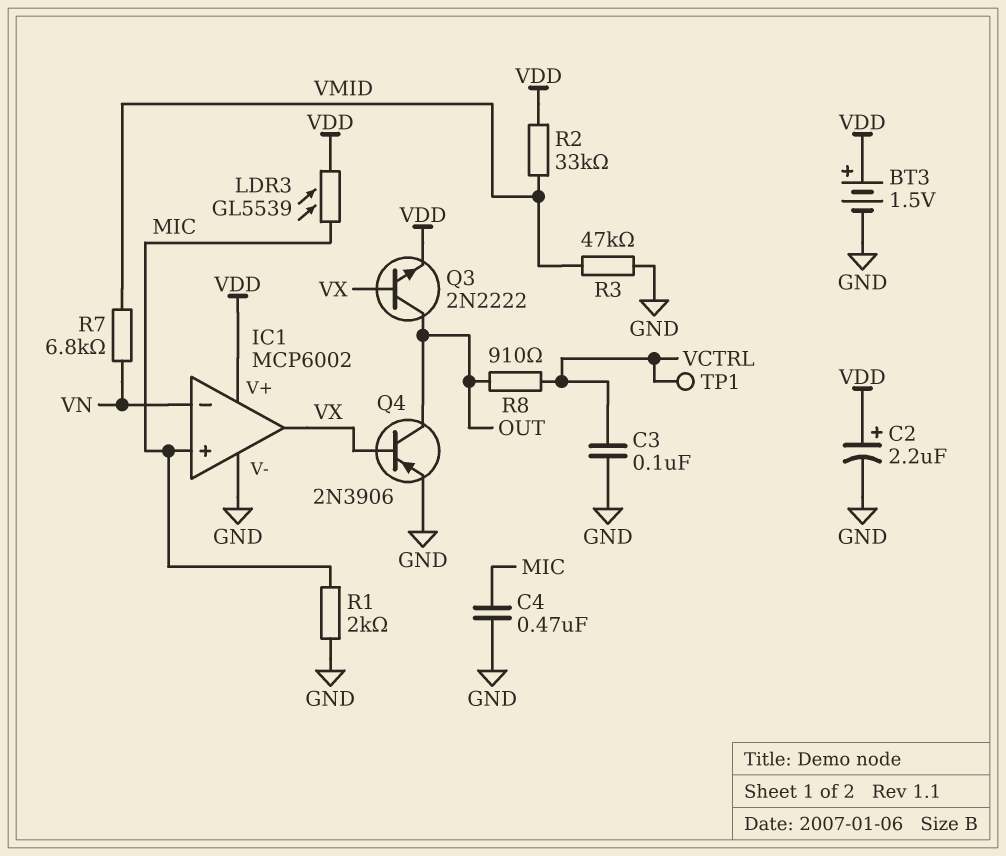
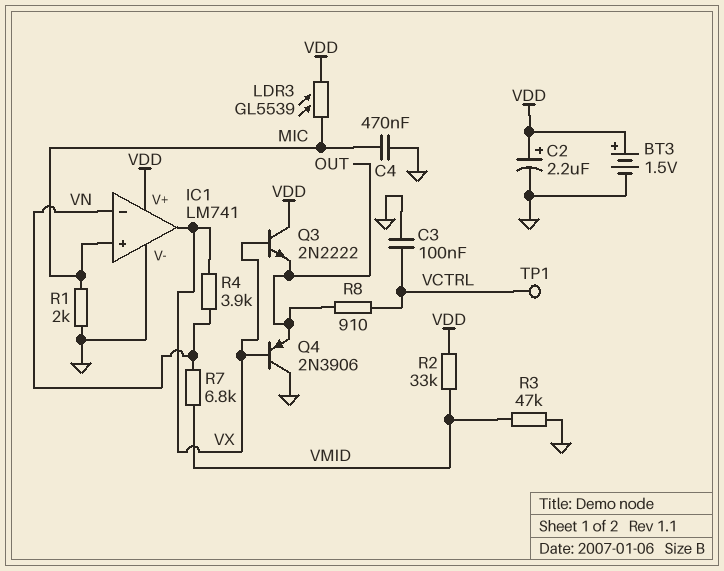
IC1: MCP6002 -> LM741
Q3: NPN 2N2222 (B VX, C OUT, E VDD) -> NPN 2N2222 (B VX, C VDD, E OUT)
Q4: PNP 2N3906 (B VX, C OUT, E GND) -> PNP 2N3906 (B VX, C GND, E OUT)
R4: none -> 3.9k (VN, VX)

